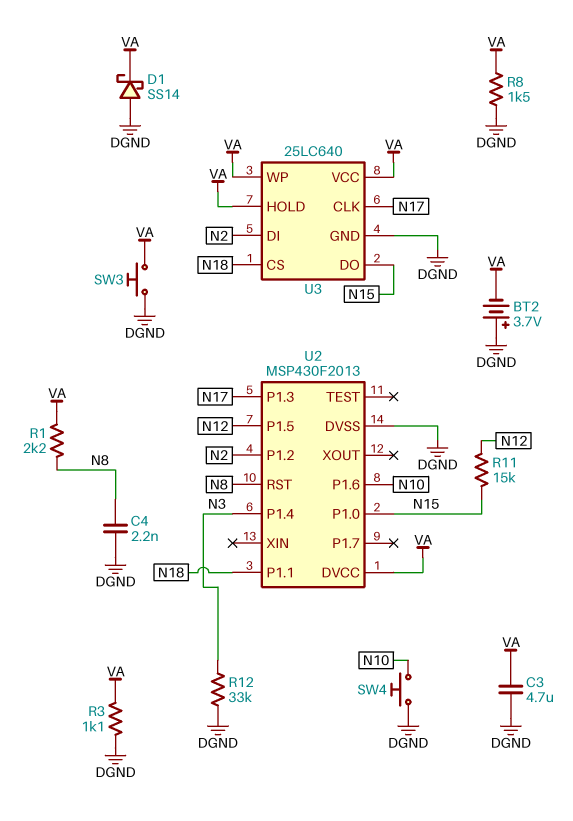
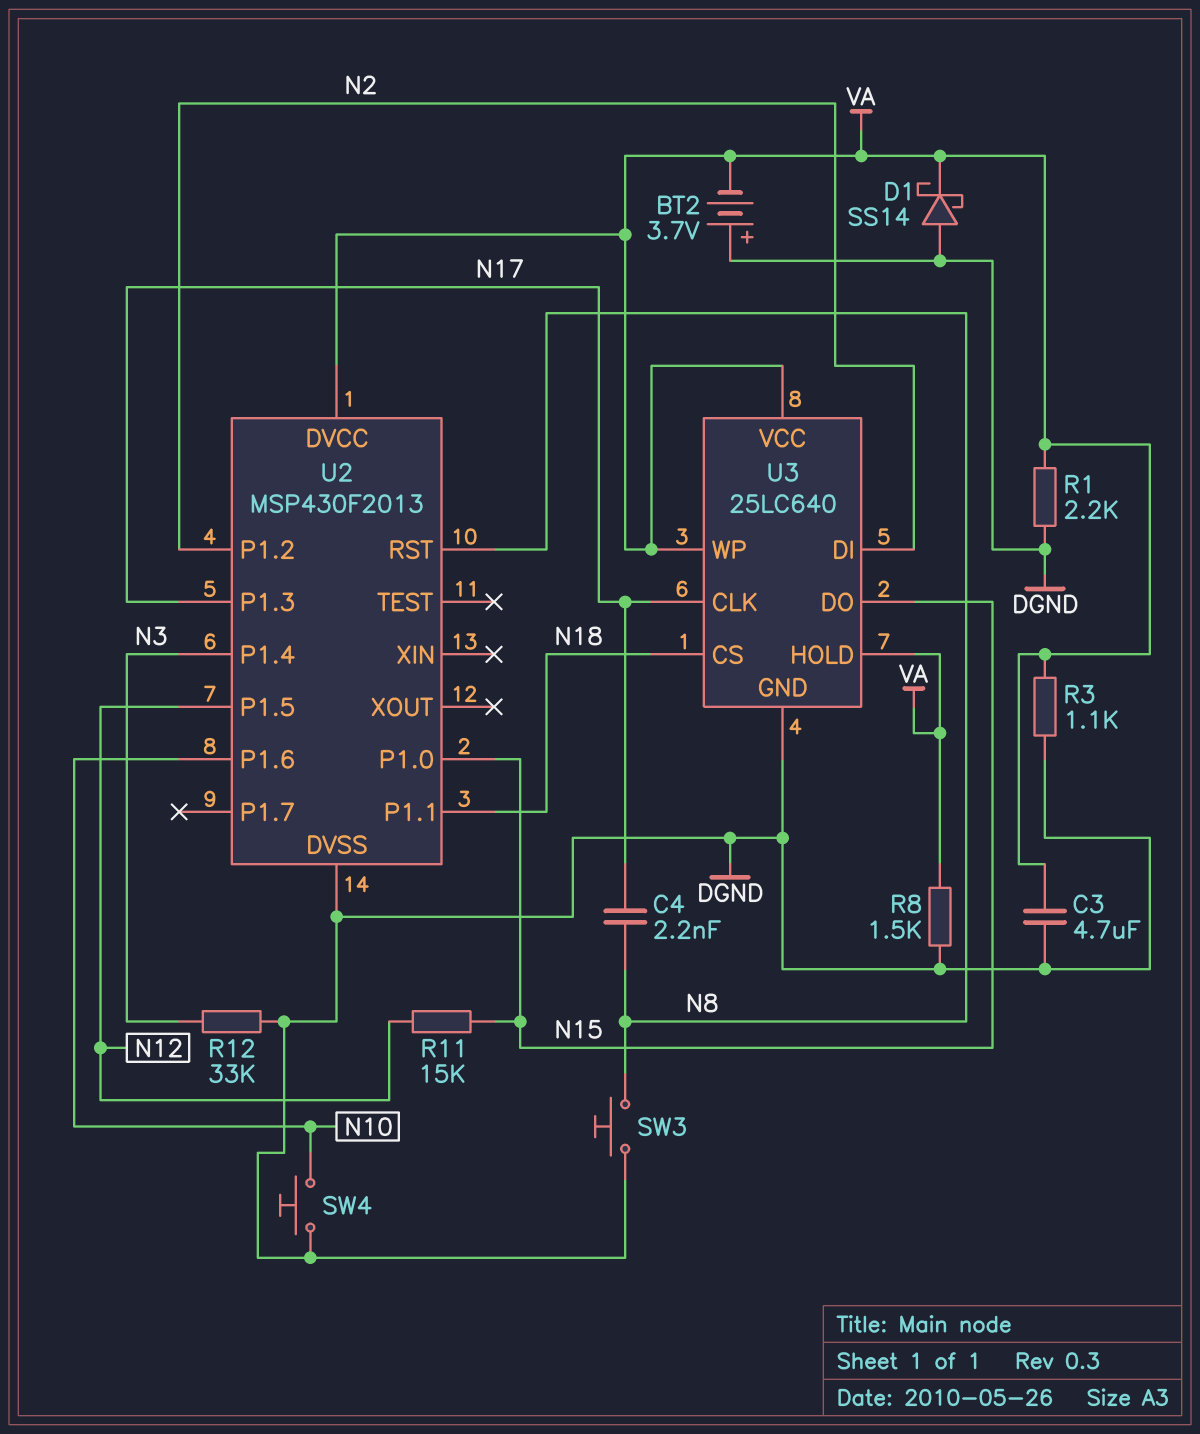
C4: 2.2nF (DGND, N8) -> 2.2nF (N8, N17)
R1: 2.2k (N8, VA) -> 2.2k (DGND, VA)
SW3: button (DGND, VA) -> button (DGND, N8)

